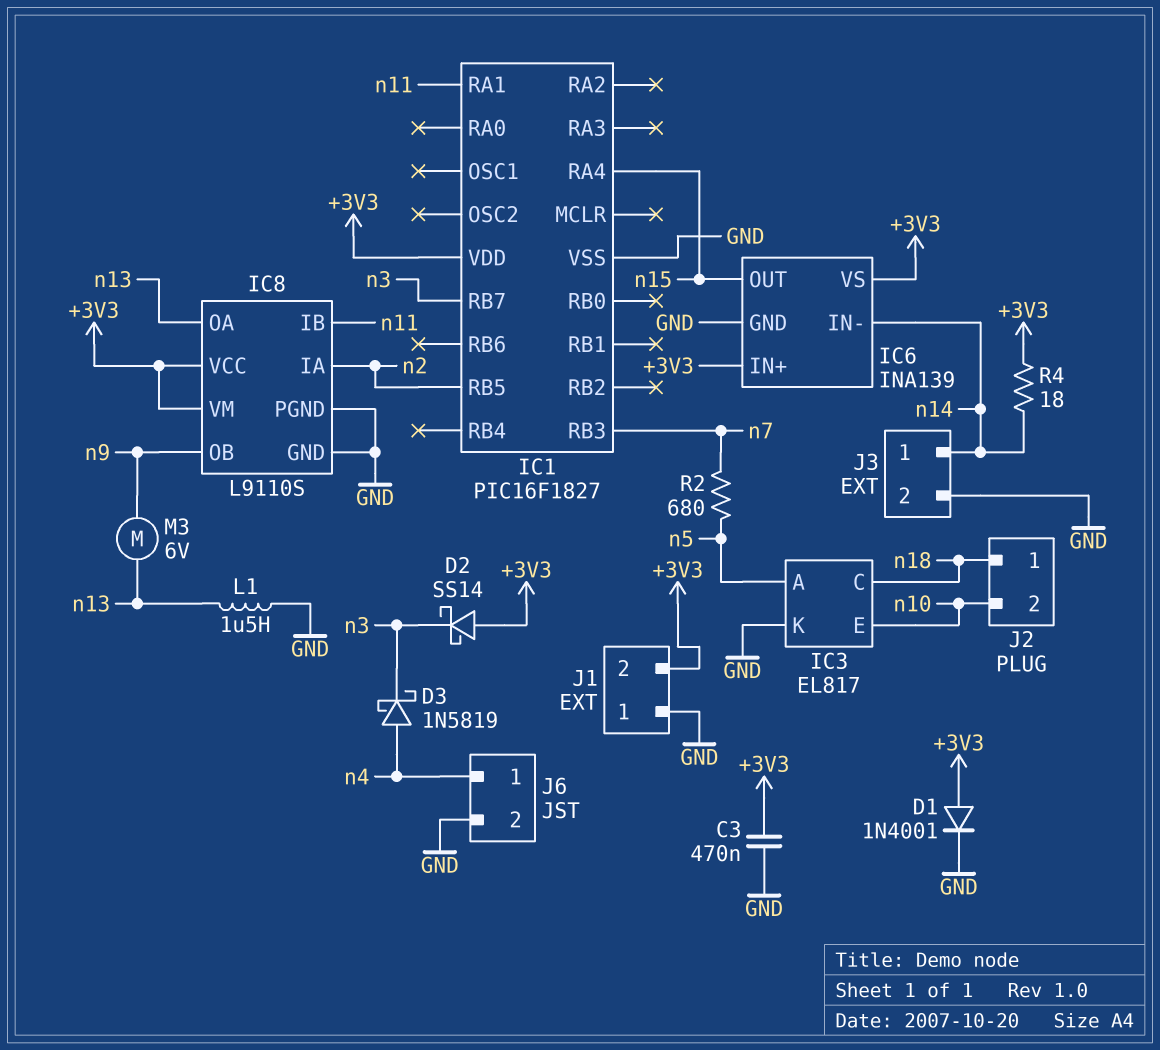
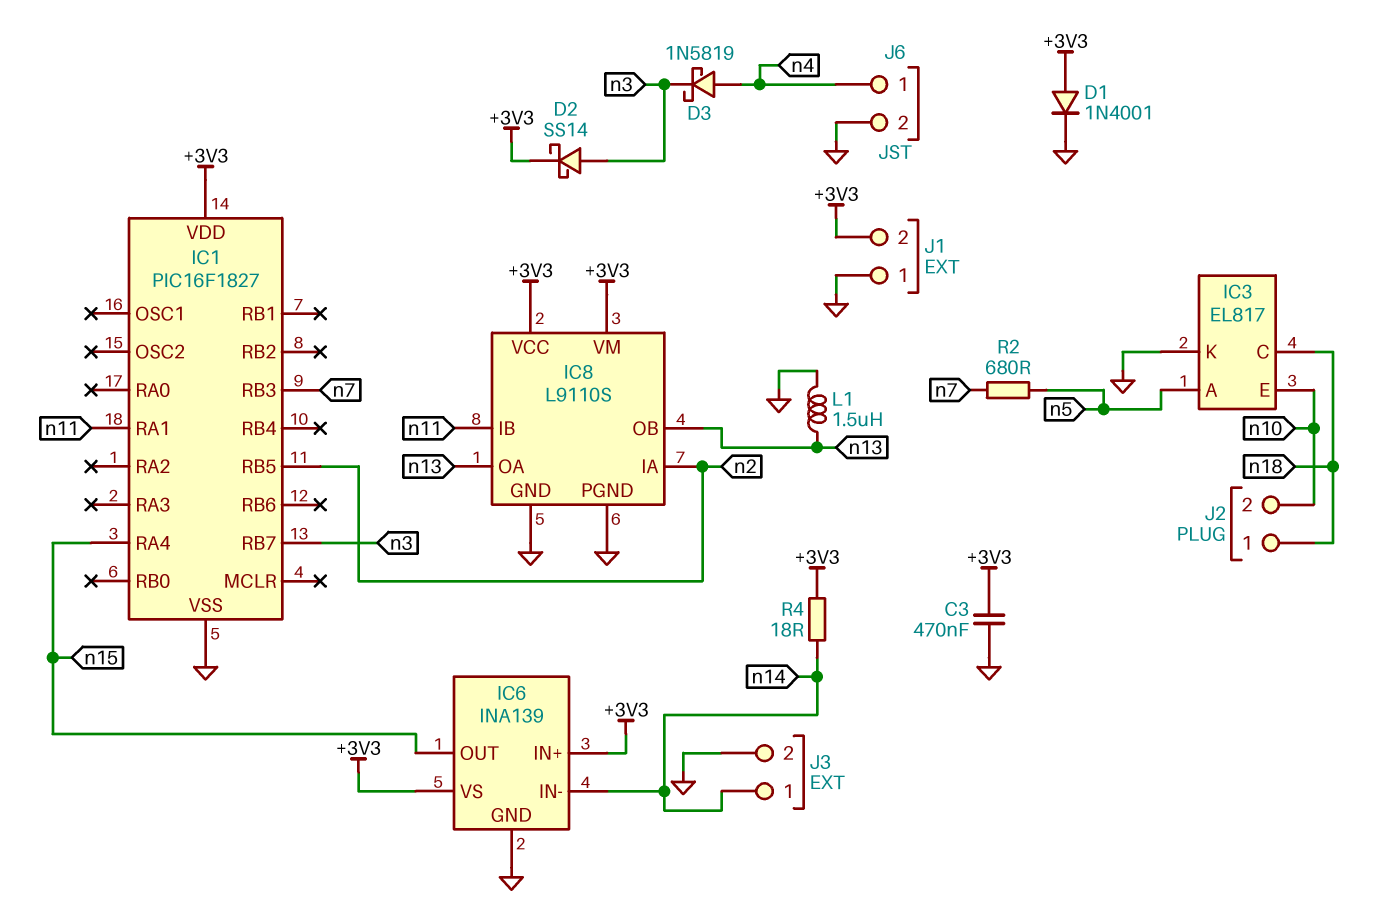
D2: schottky SS14 (A +3V3, K n3) -> schottky SS14 (A n3, K +3V3)
IC8 pin OB: n9 -> n13
M3: motor 6V (n9, n13) -> none

